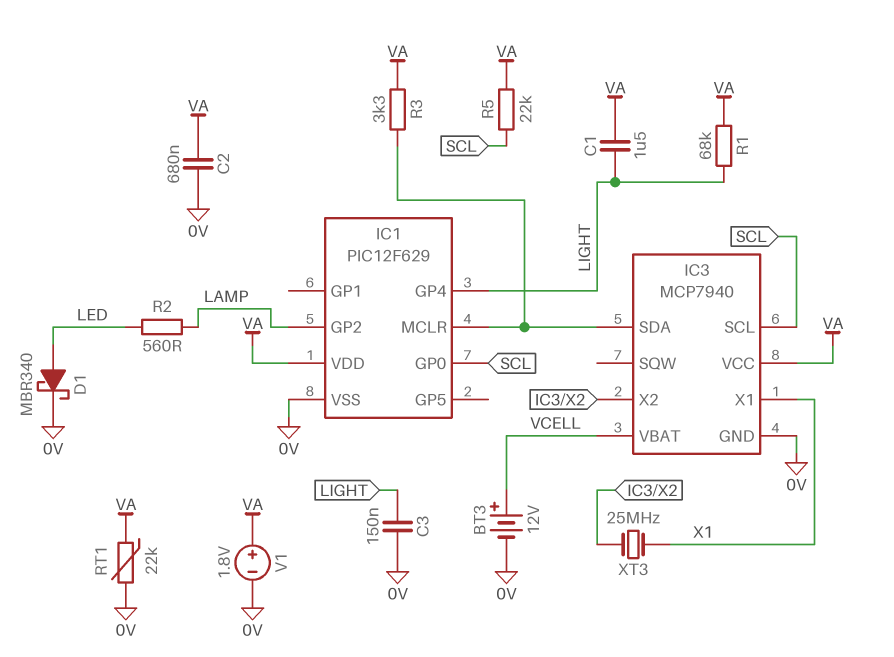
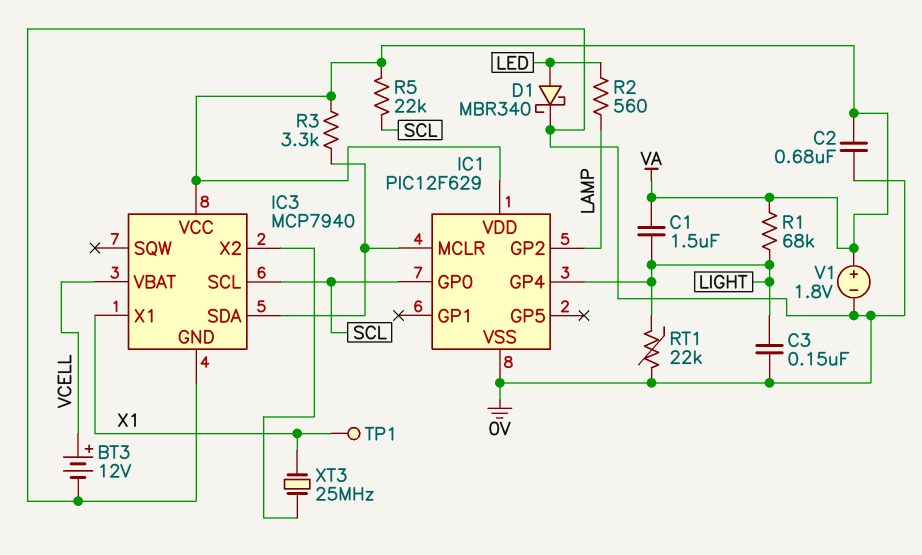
RT1: 22k (0V, VA) -> 22k (0V, LIGHT)
TP1: none -> test point (X1)

